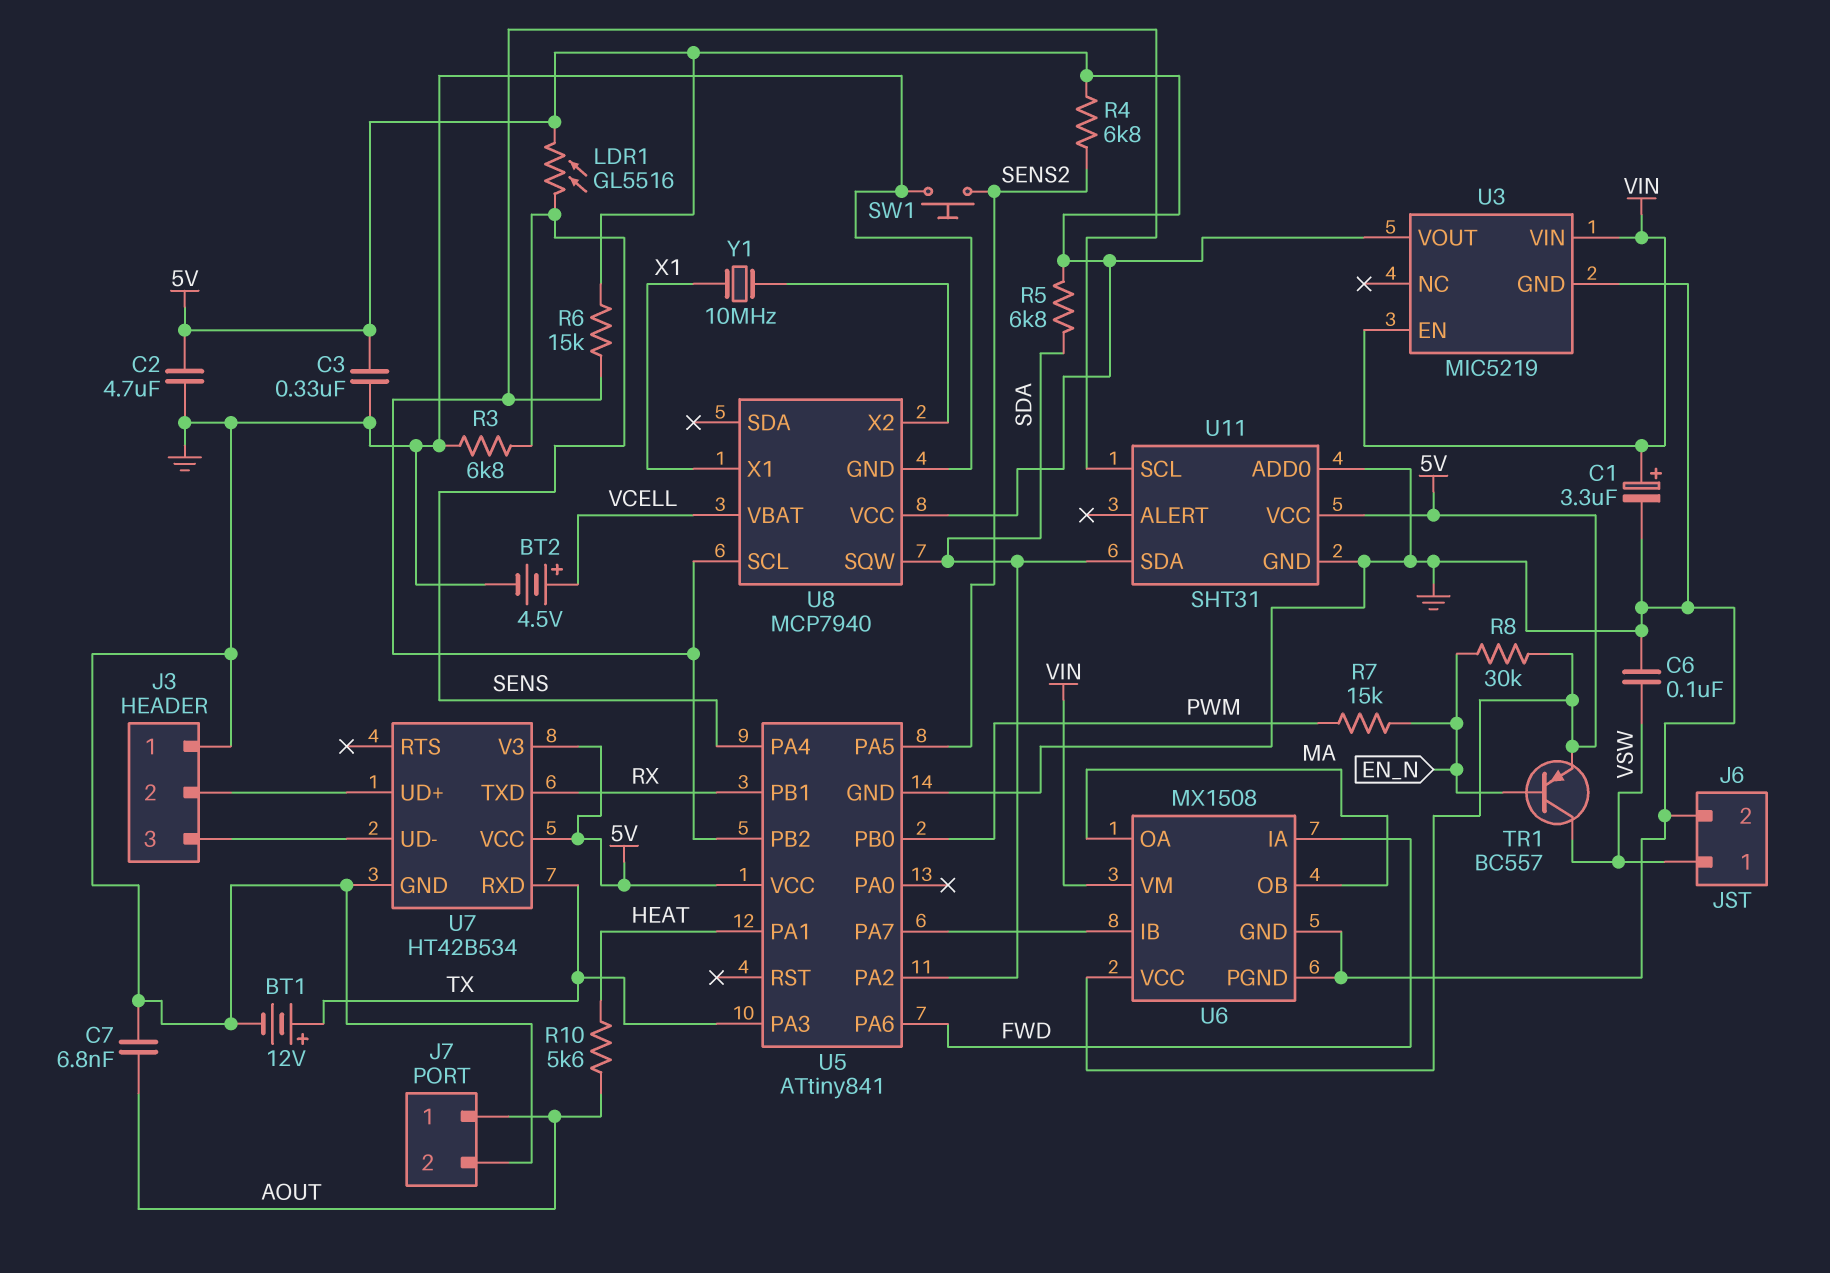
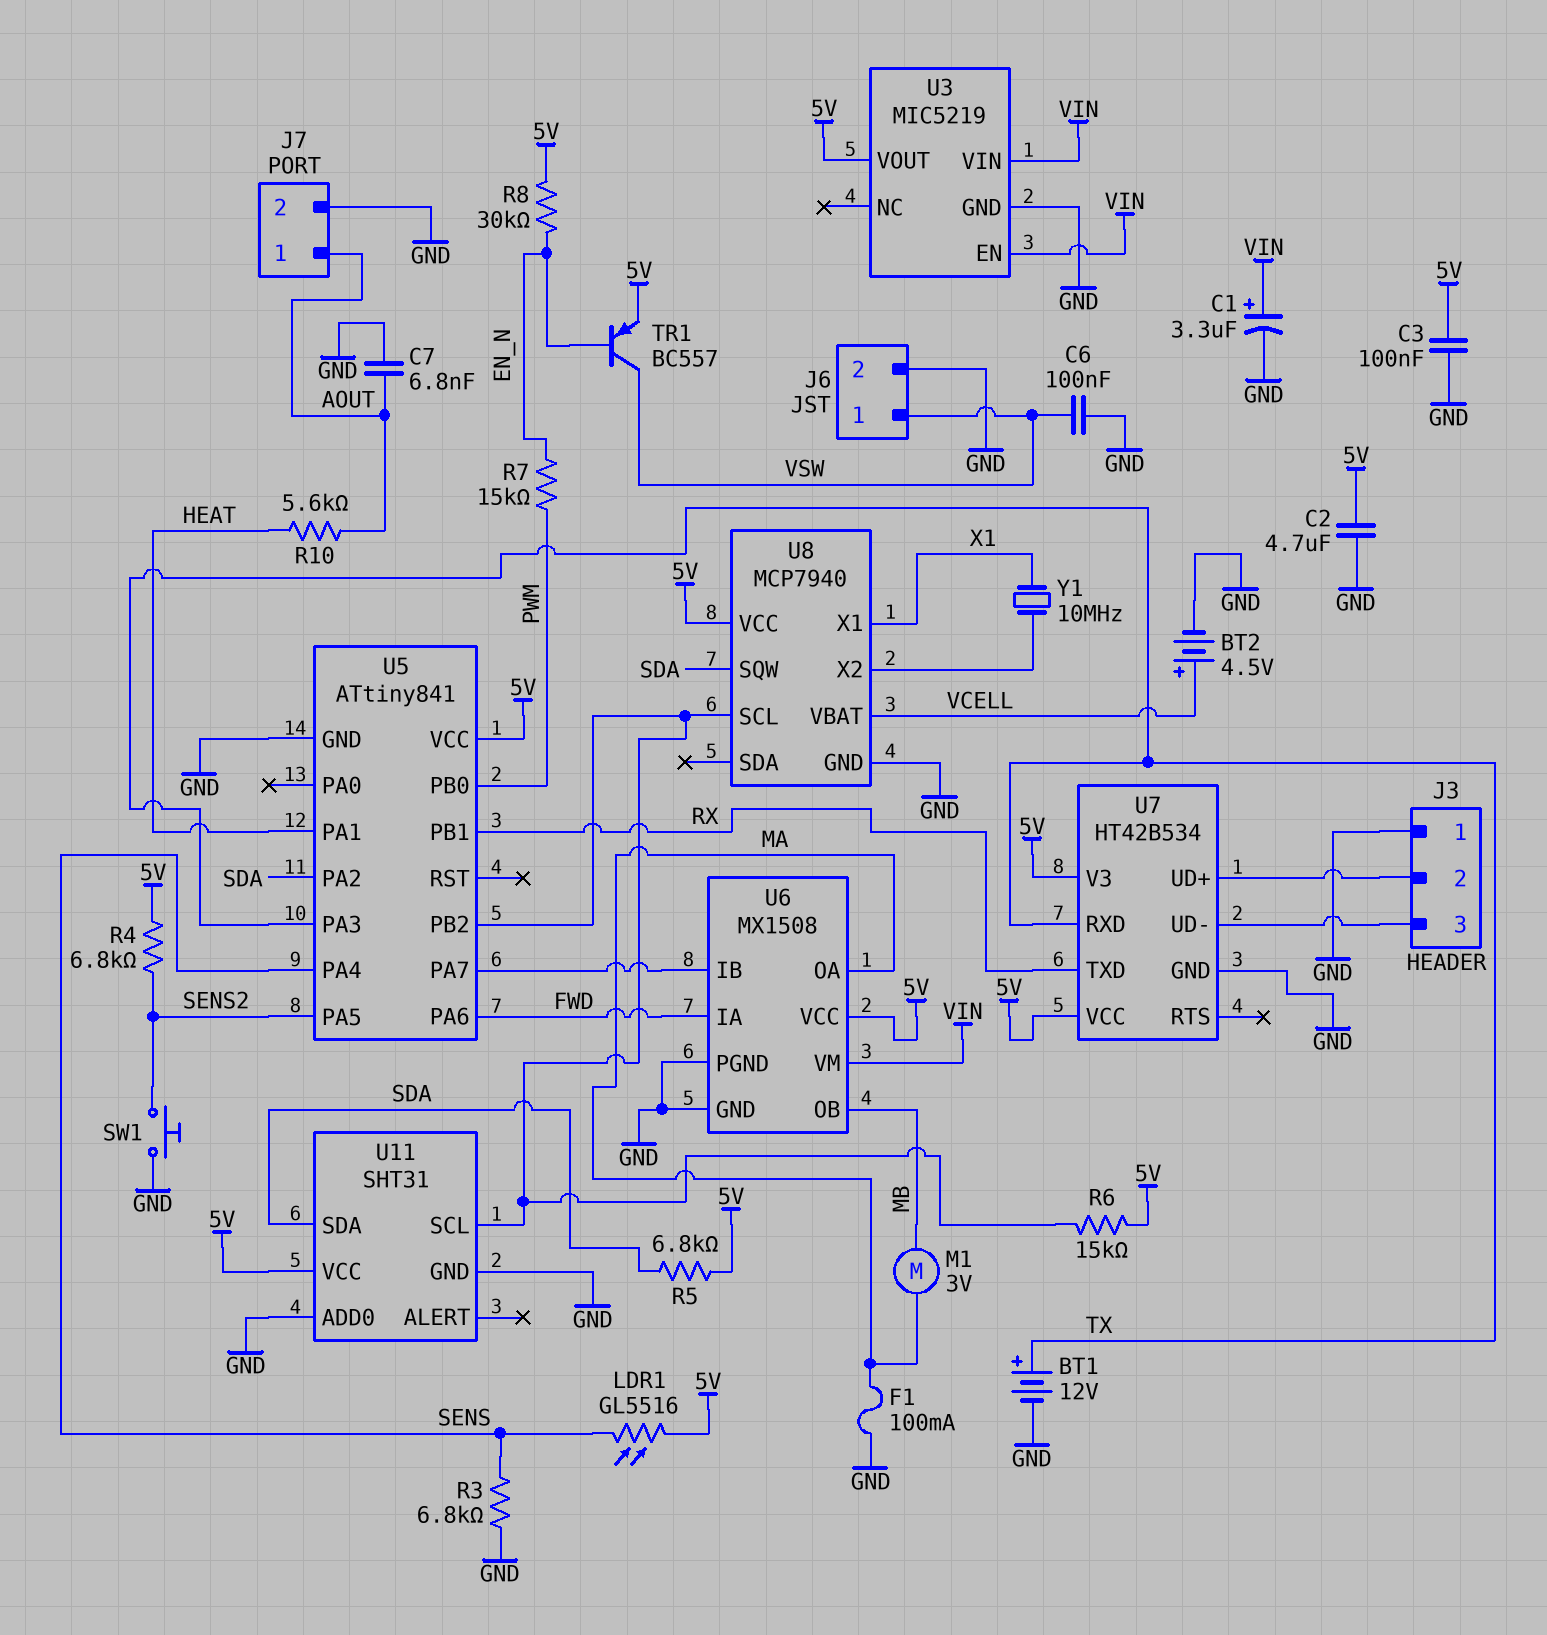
C3: 330nF (5V, GND) -> 100nF (5V, GND)
F1: none -> 100mA (GND, MA)
M1: none -> motor 3V (MA, MB)
U6 pin OB: MA -> MB

